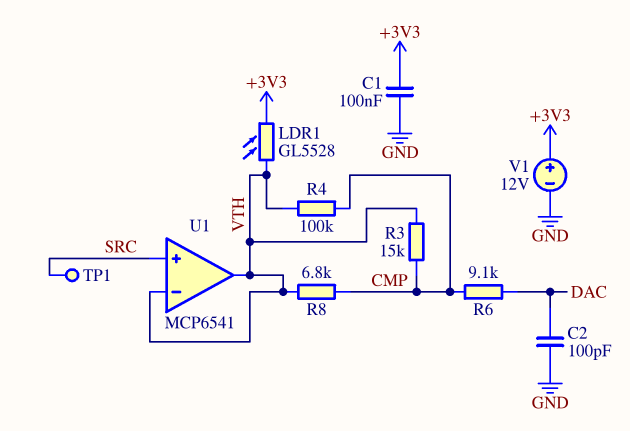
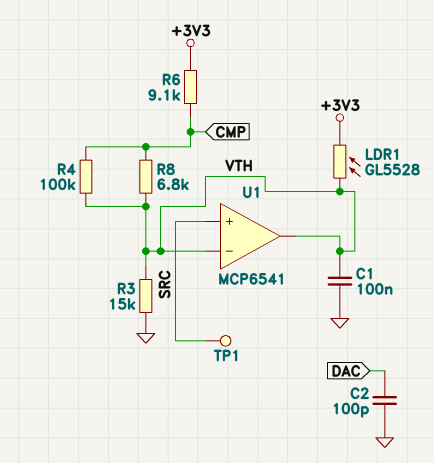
C1: 100nF (+3V3, GND) -> 100nF (GND, VTH)
R3: 15k (CMP, VTH) -> 15k (GND, VTH)
R6: 9.1k (CMP, DAC) -> 9.1k (+3V3, CMP)
V1: 12V (plus +3V3, minus GND) -> none

